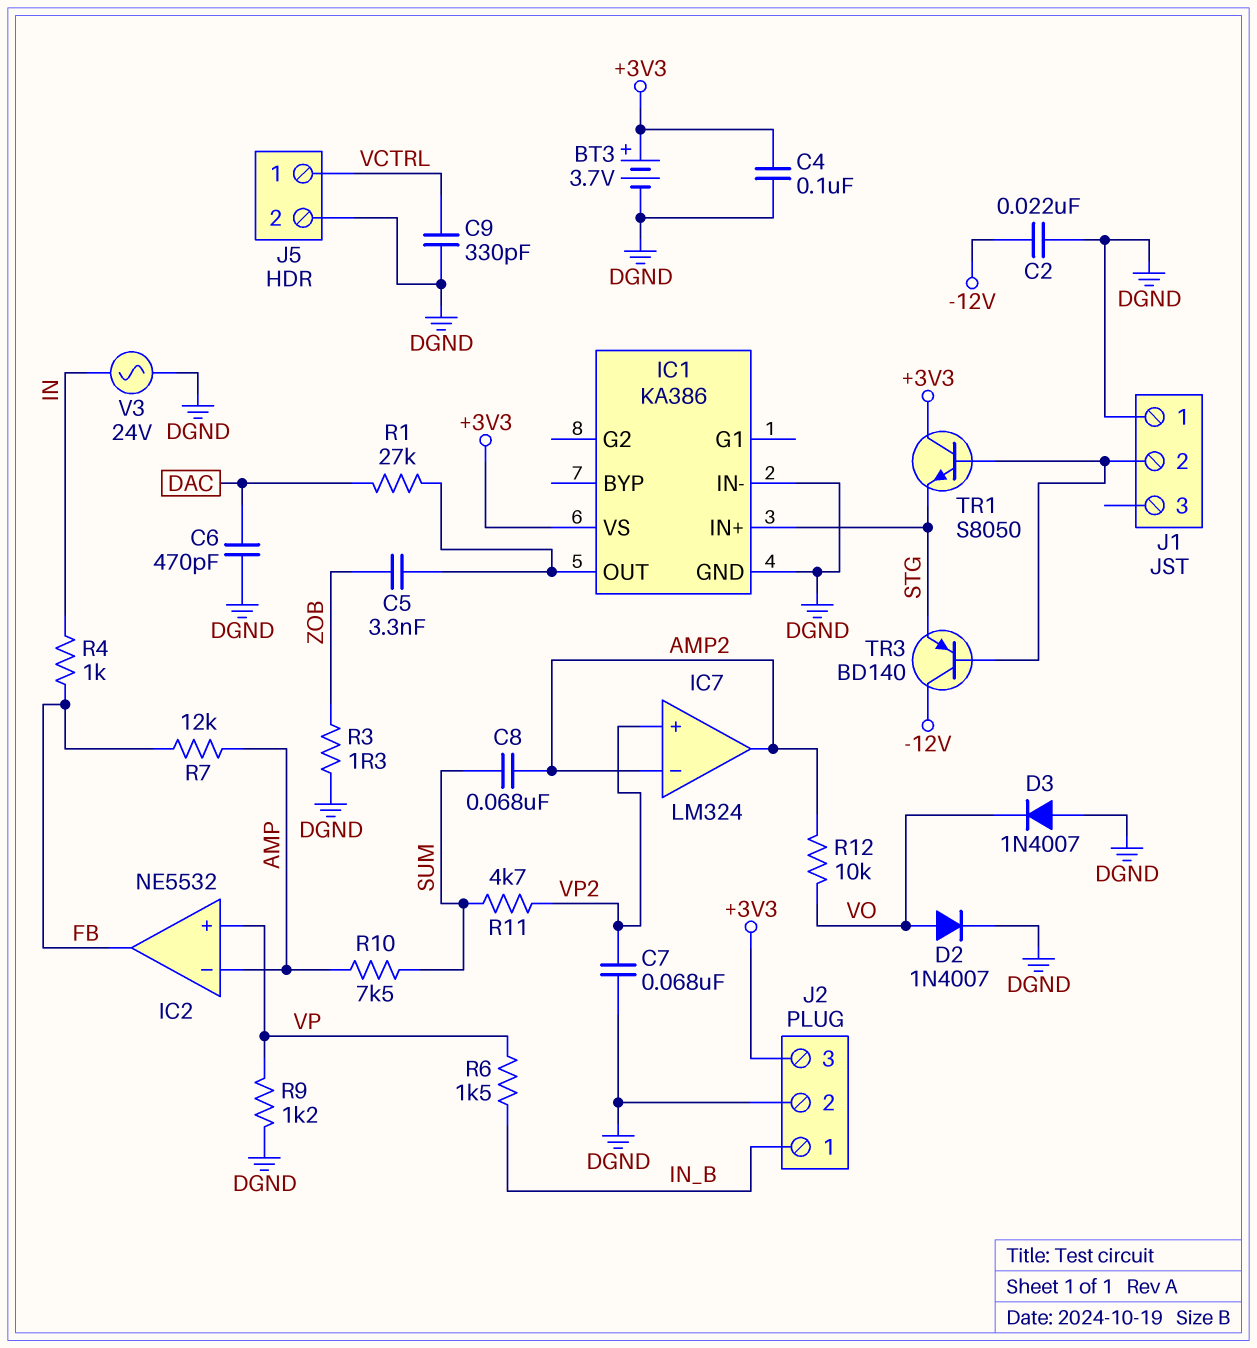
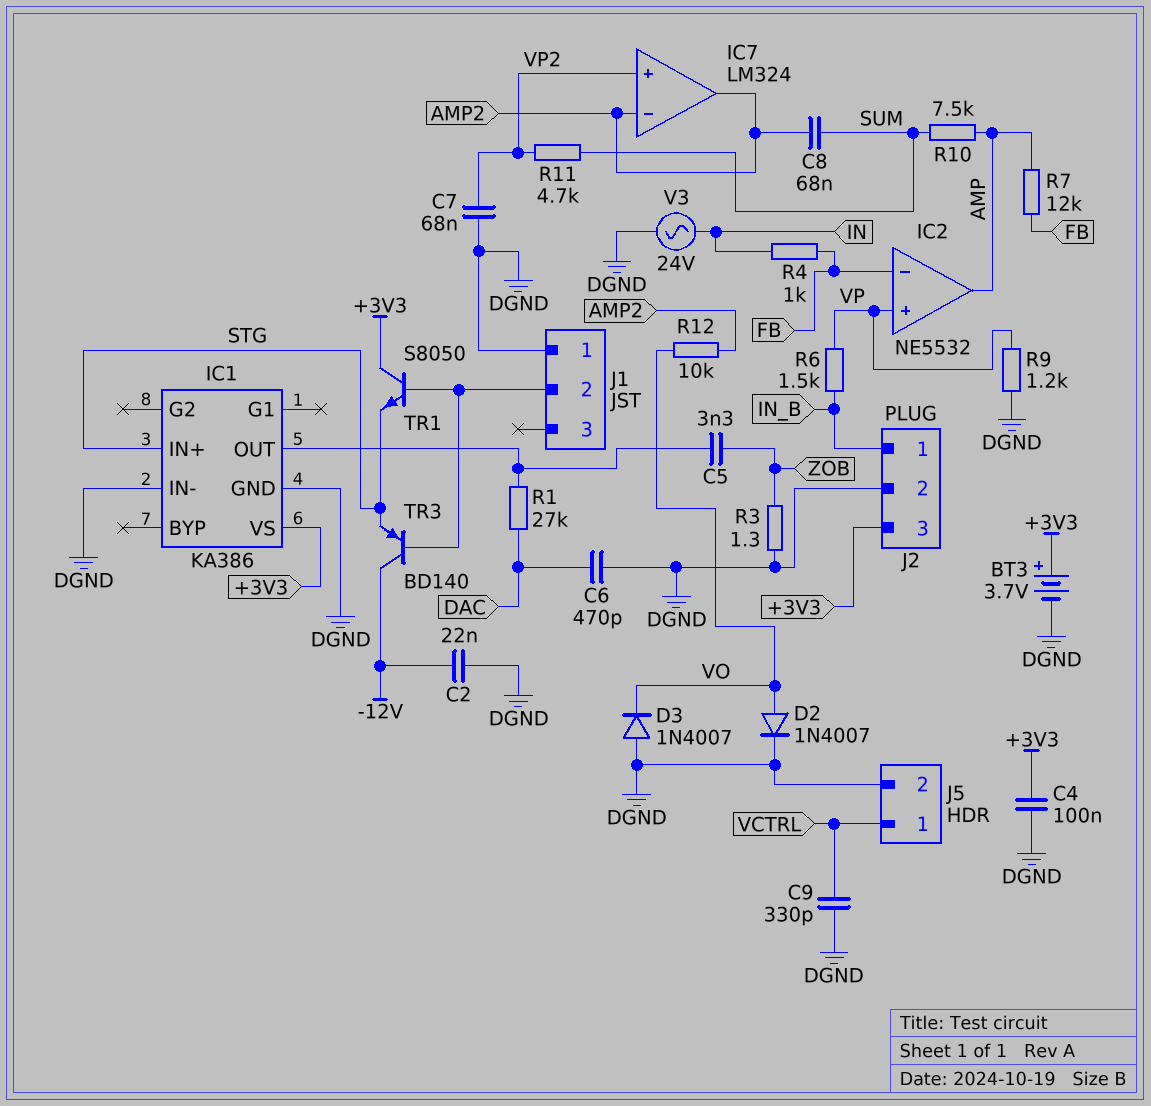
IC2 pin in-: AMP -> FB
IC2 pin out: FB -> AMP

